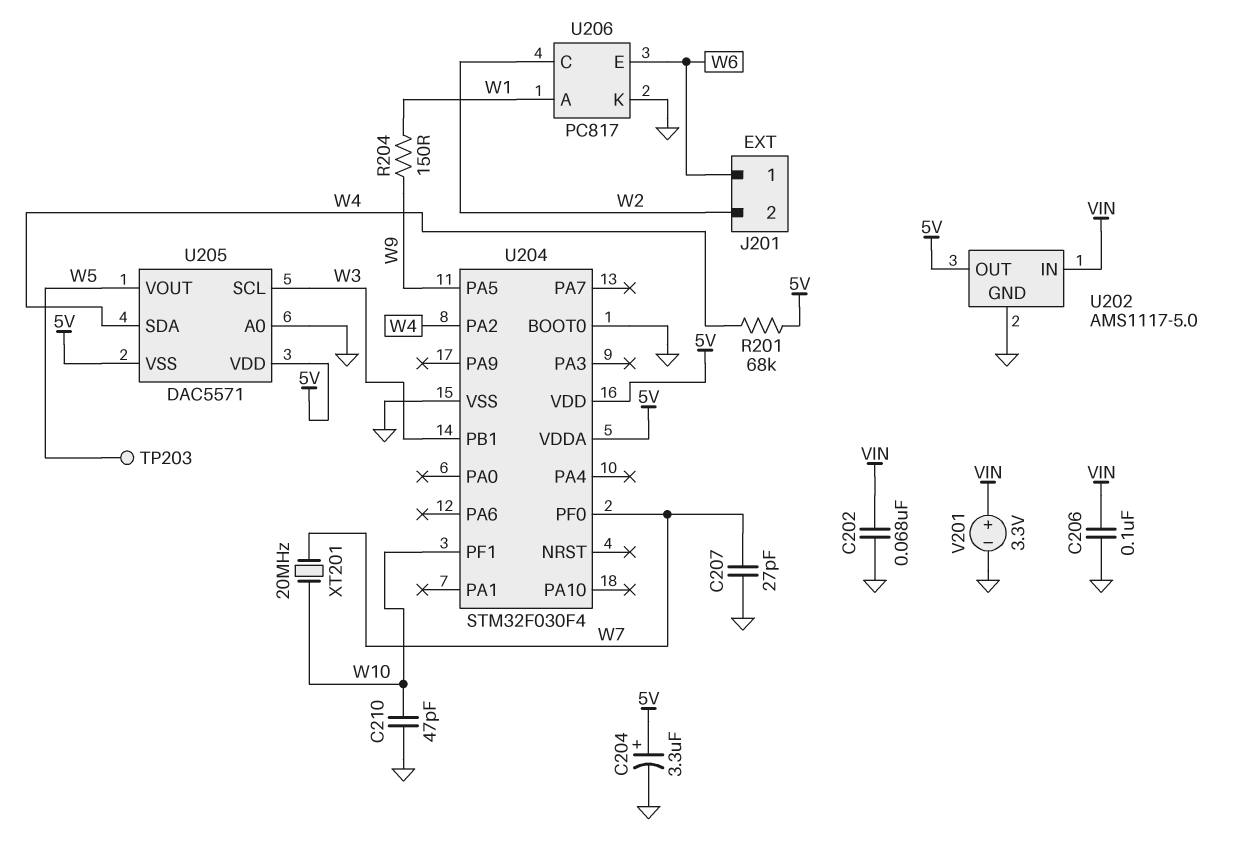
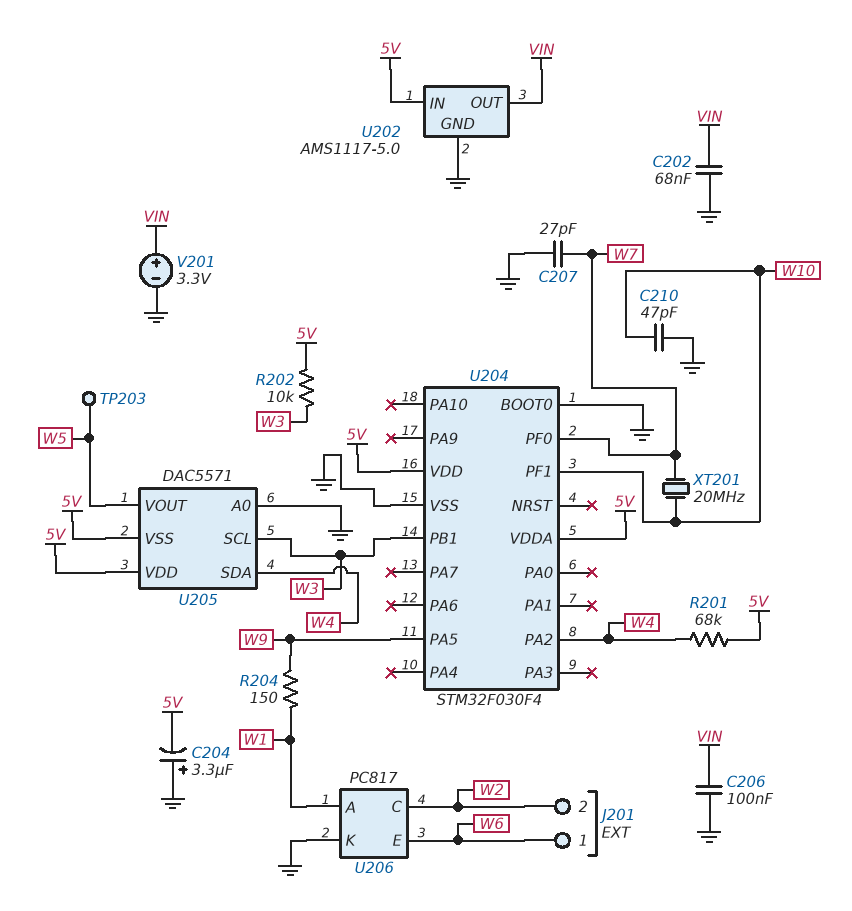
C204: 3.3uF (plus 5V, minus GND) -> 3.3uF (plus GND, minus 5V)
R202: none -> 10k (5V, W3)
U202 pin IN: VIN -> 5V
U202 pin OUT: 5V -> VIN

